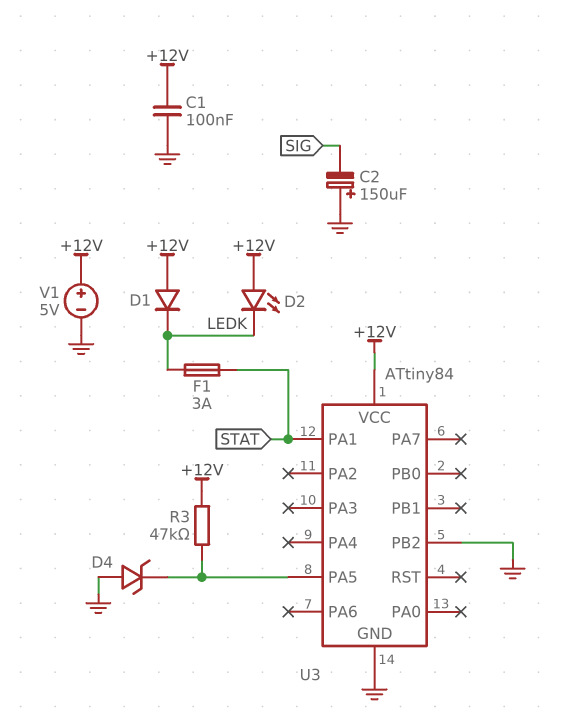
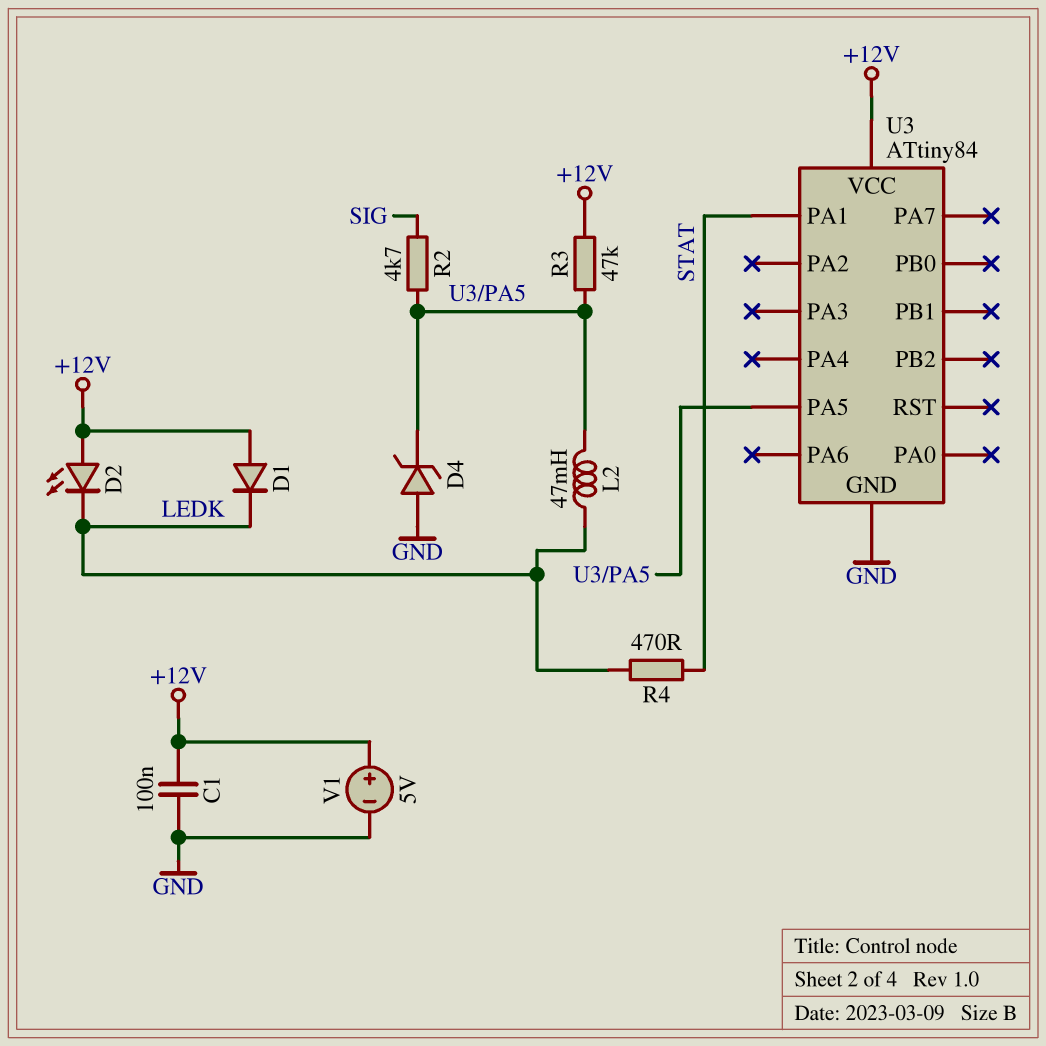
C2: 150uF (plus GND, minus SIG) -> none
F1: 3A (LEDK, STAT) -> none
L2: none -> 47mH (LEDK, U3/PA5)
R2: none -> 4.7k (SIG, U3/PA5)
R4: none -> 470 (LEDK, STAT)
U3 pin PB2: GND -> none

